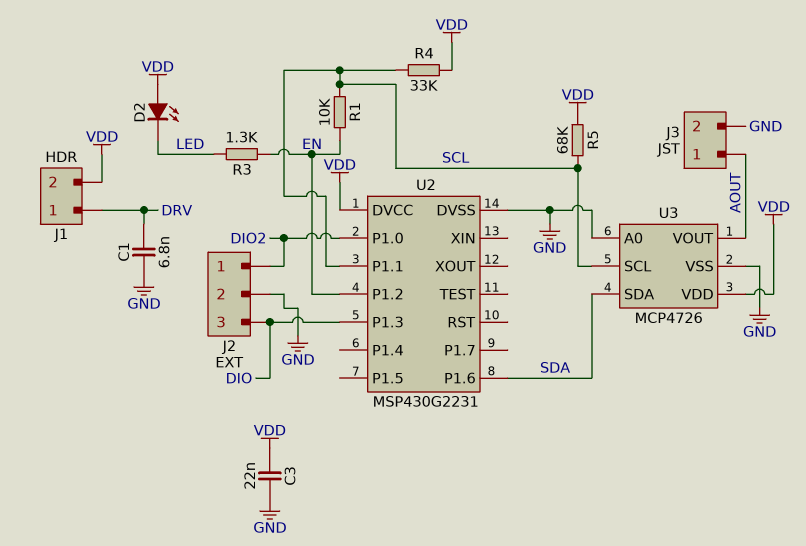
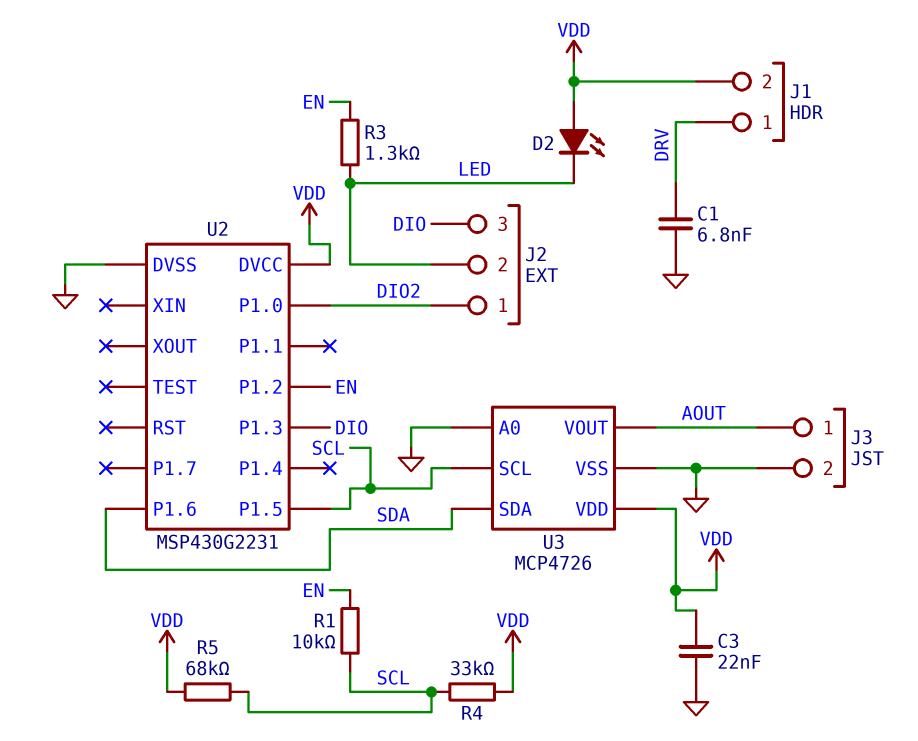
J2 pin 2: GND -> LED
U2 pin P1.1: SCL -> none
U2 pin P1.5: none -> SCL

